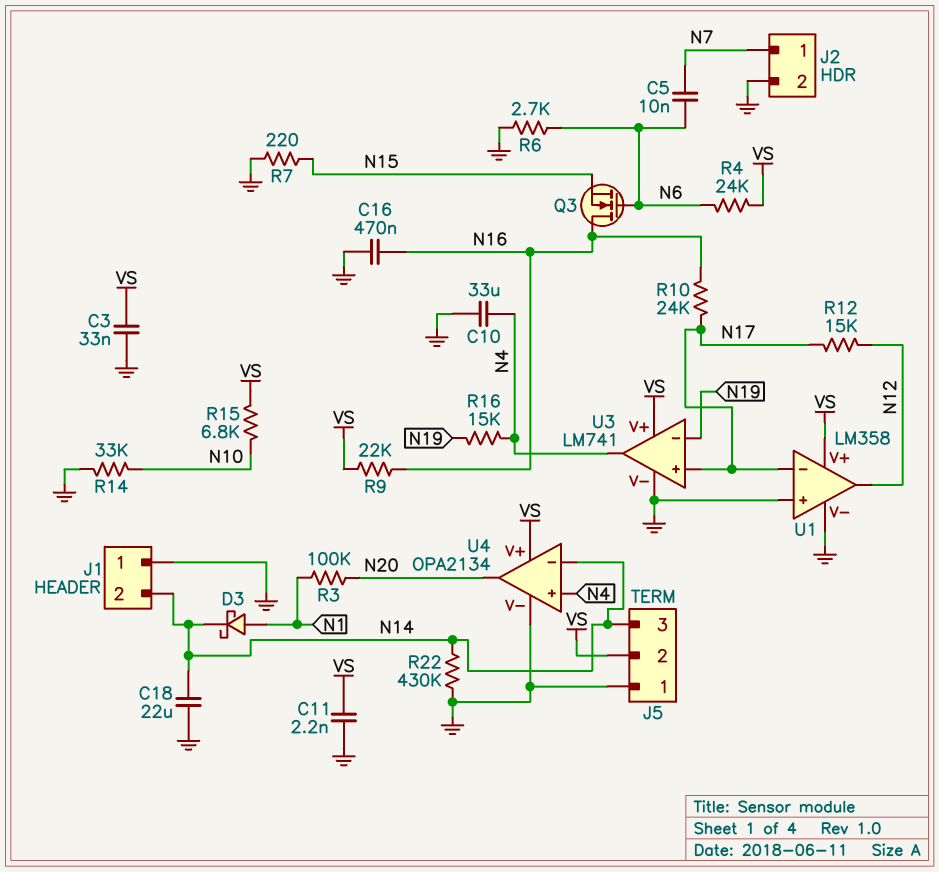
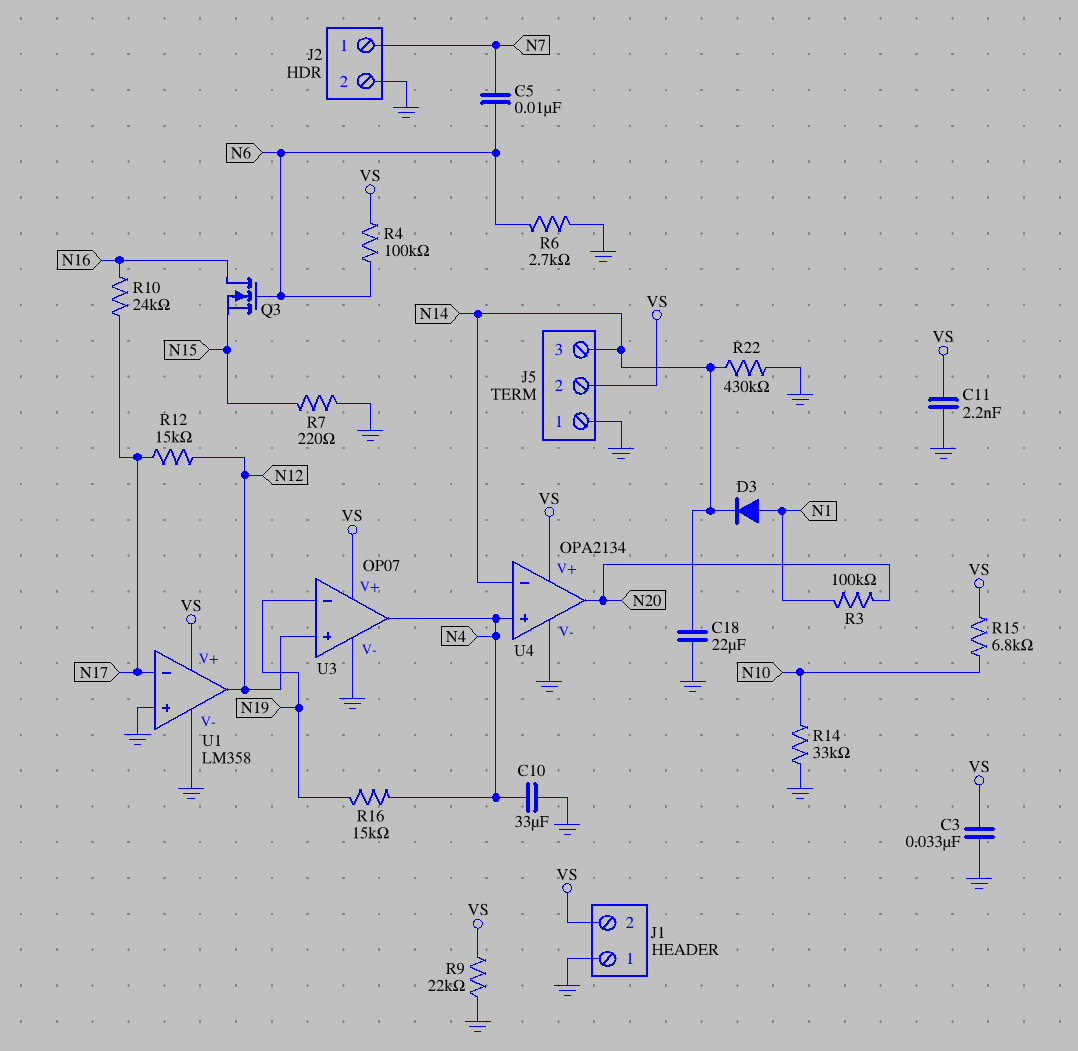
C16: 470nF (GND, N16) -> none
D3: schottky (A N1, K N14) -> diode (A N1, K N14)
J1 pin 2: N14 -> VS
R4: 24k (N6, VS) -> 100k (N6, VS)
R9: 22k (N16, VS) -> 22k (GND, VS)
U3: LM741 -> OP07
U3 pin in+: N17 -> N12

